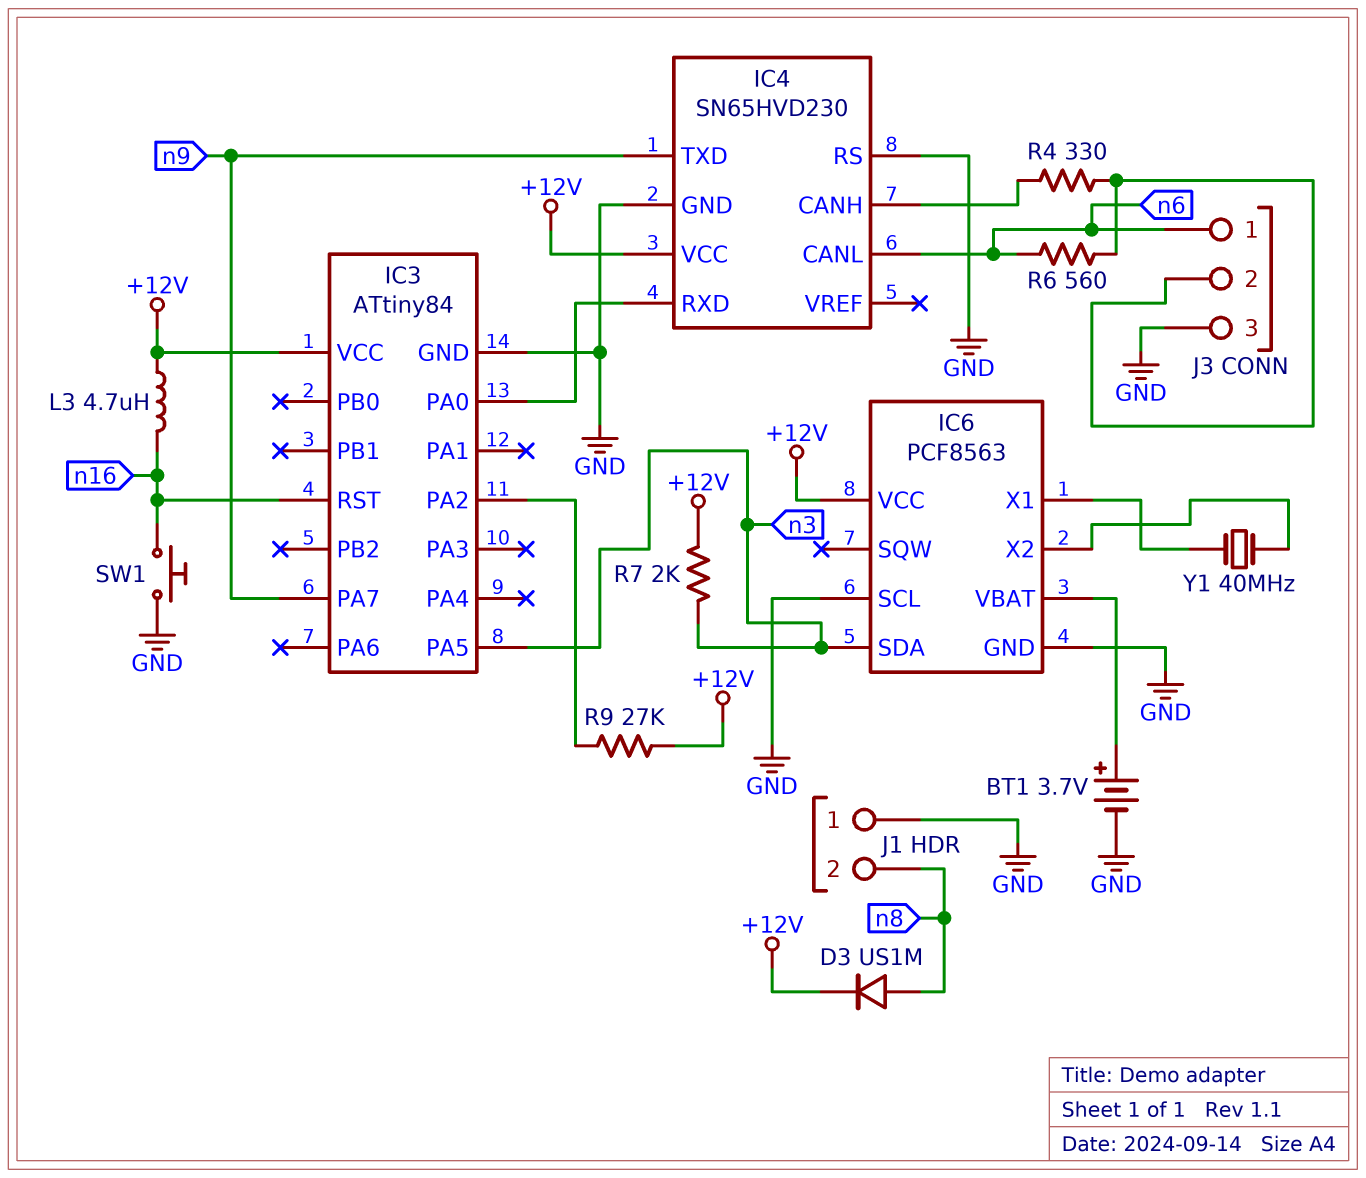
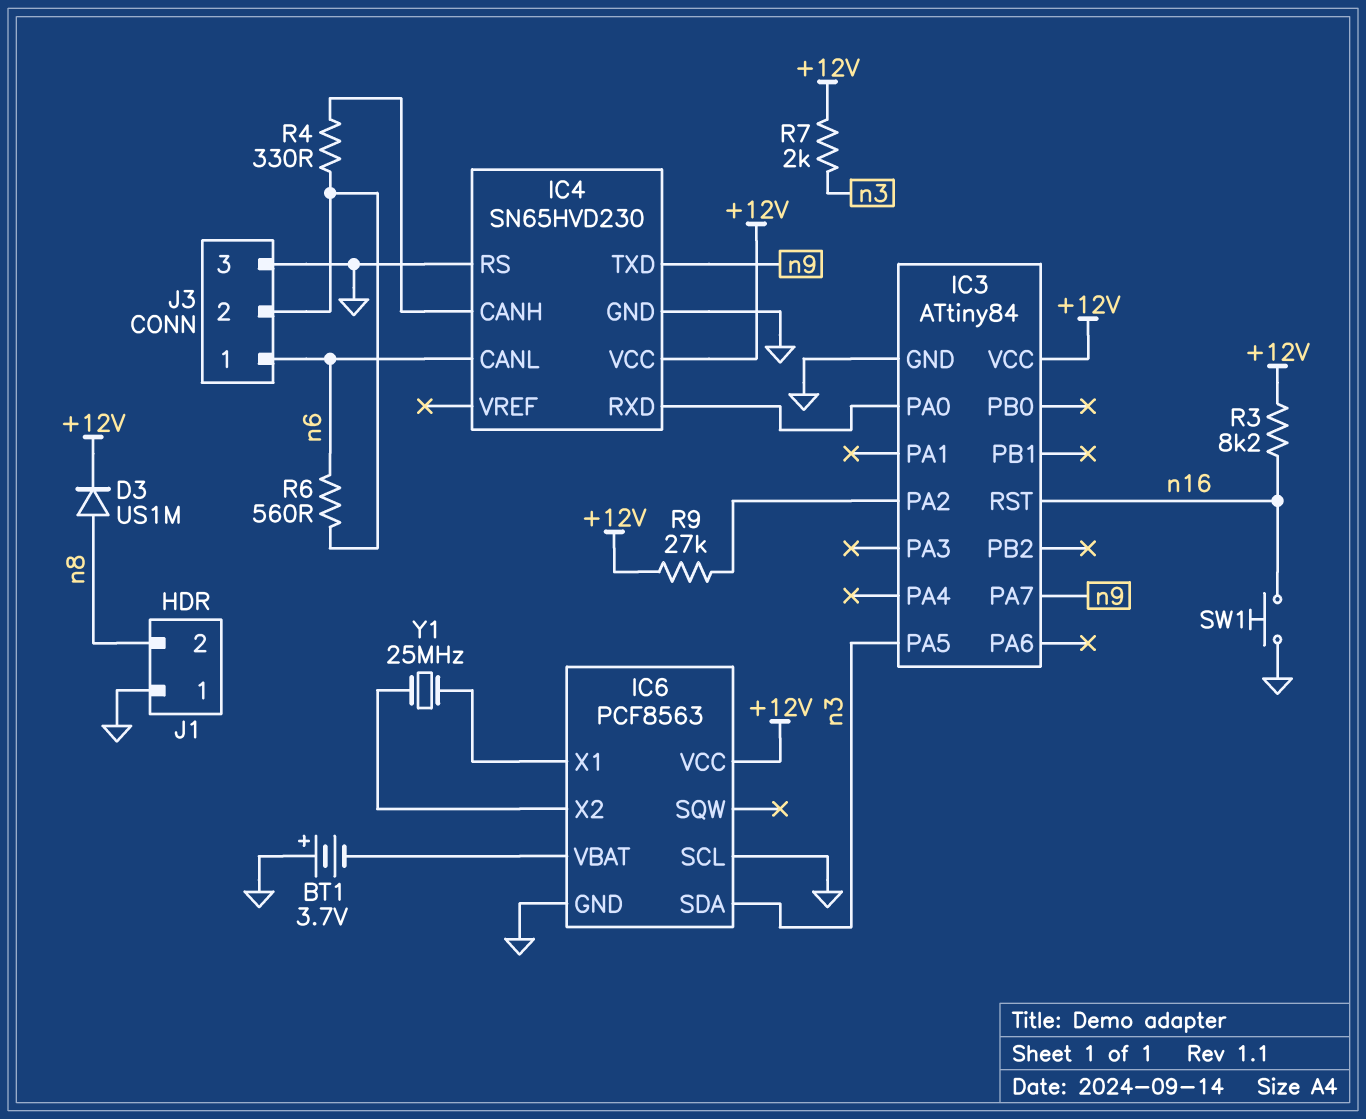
BT1: 3.7V (plus IC6/VBAT, minus GND) -> 3.7V (plus GND, minus IC6/VBAT)
L3: 4.7uH (+12V, n16) -> none
R3: none -> 8.2k (+12V, n16)
Y1: 40MHz (IC6/X1, IC6/X2) -> 25MHz (IC6/X1, IC6/X2)

